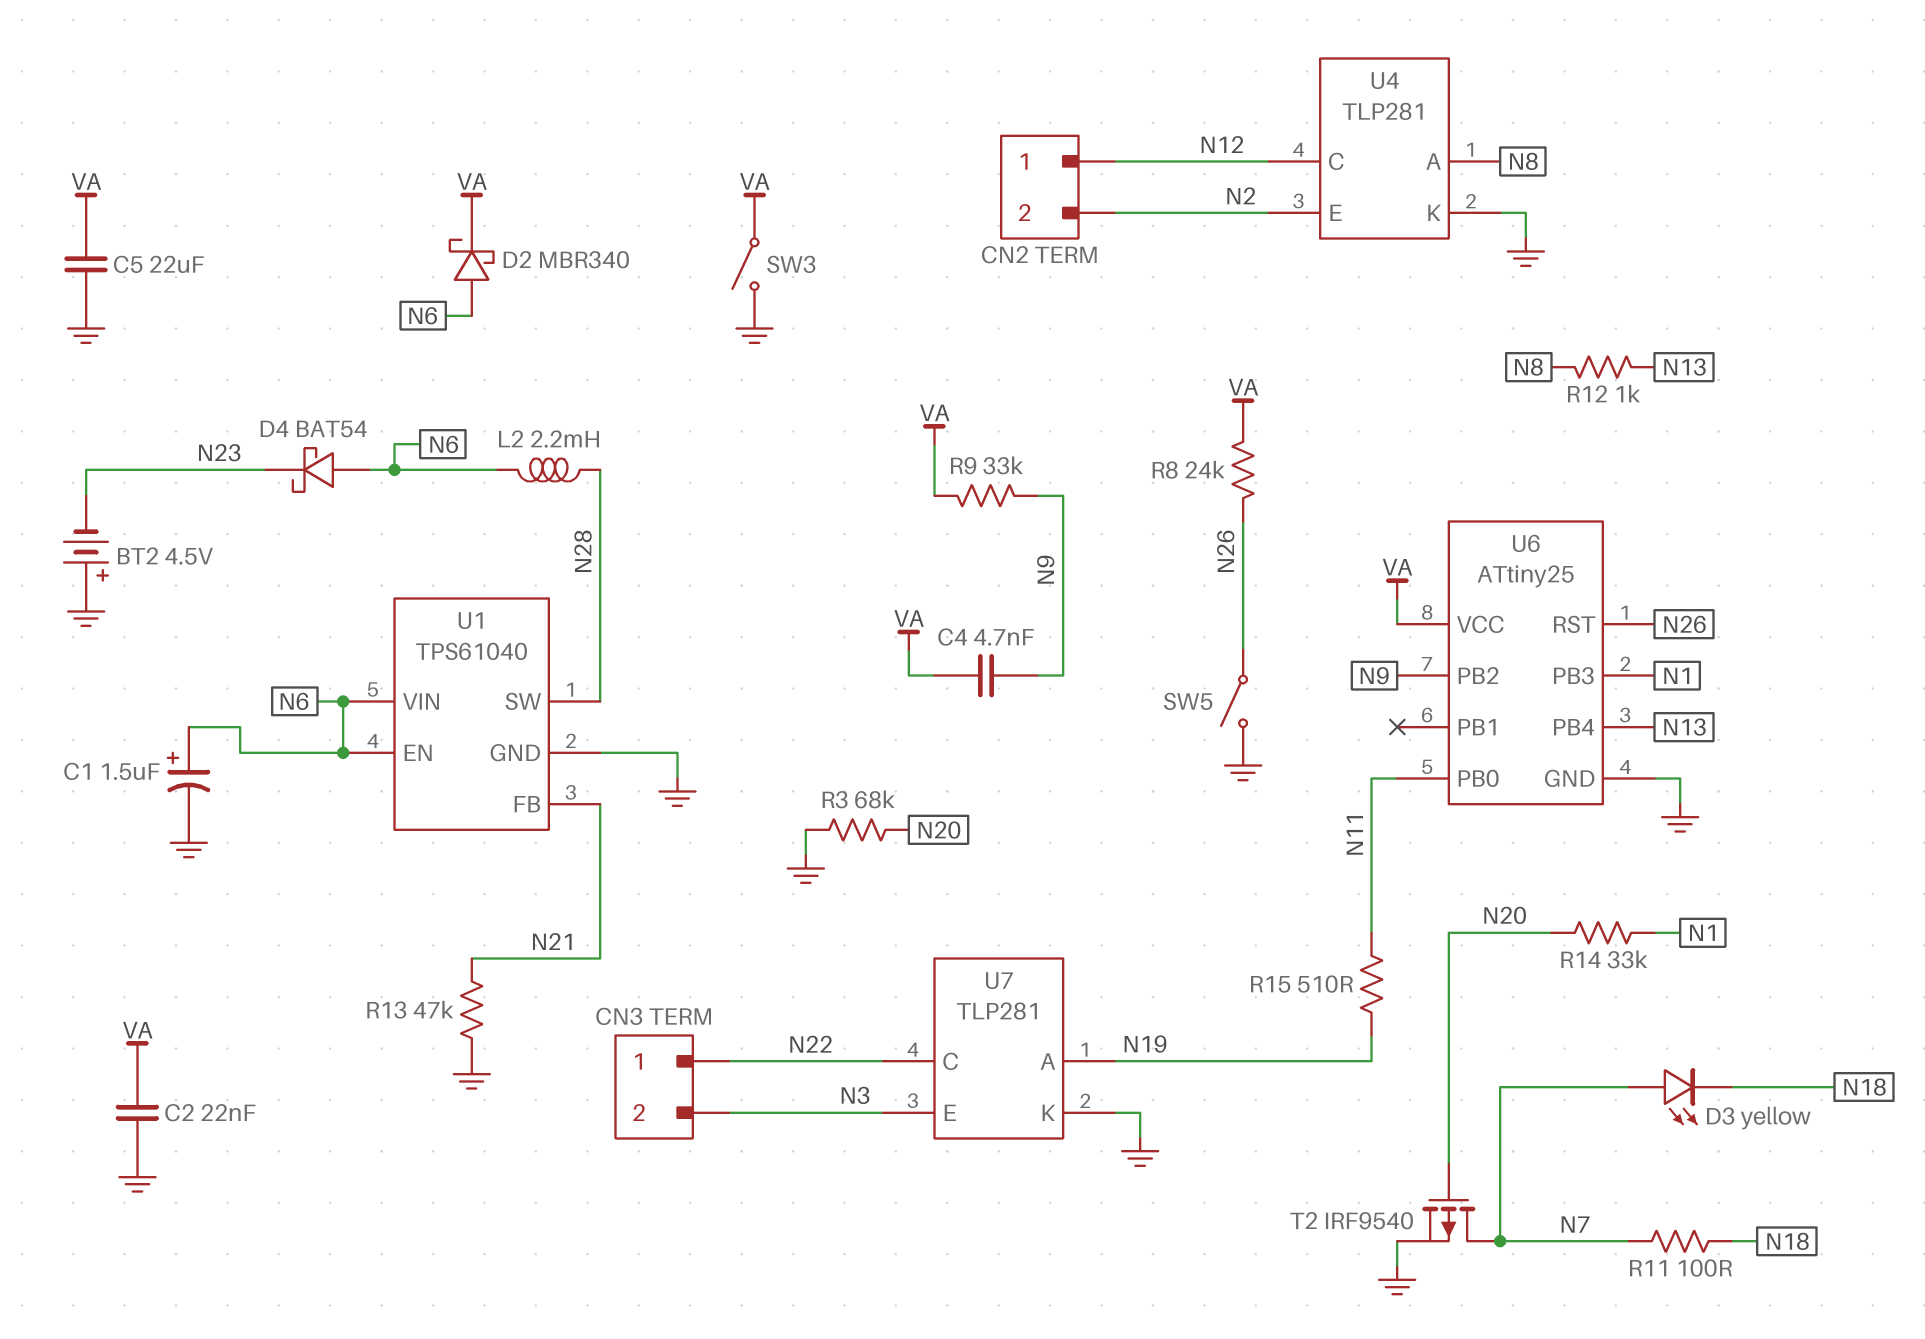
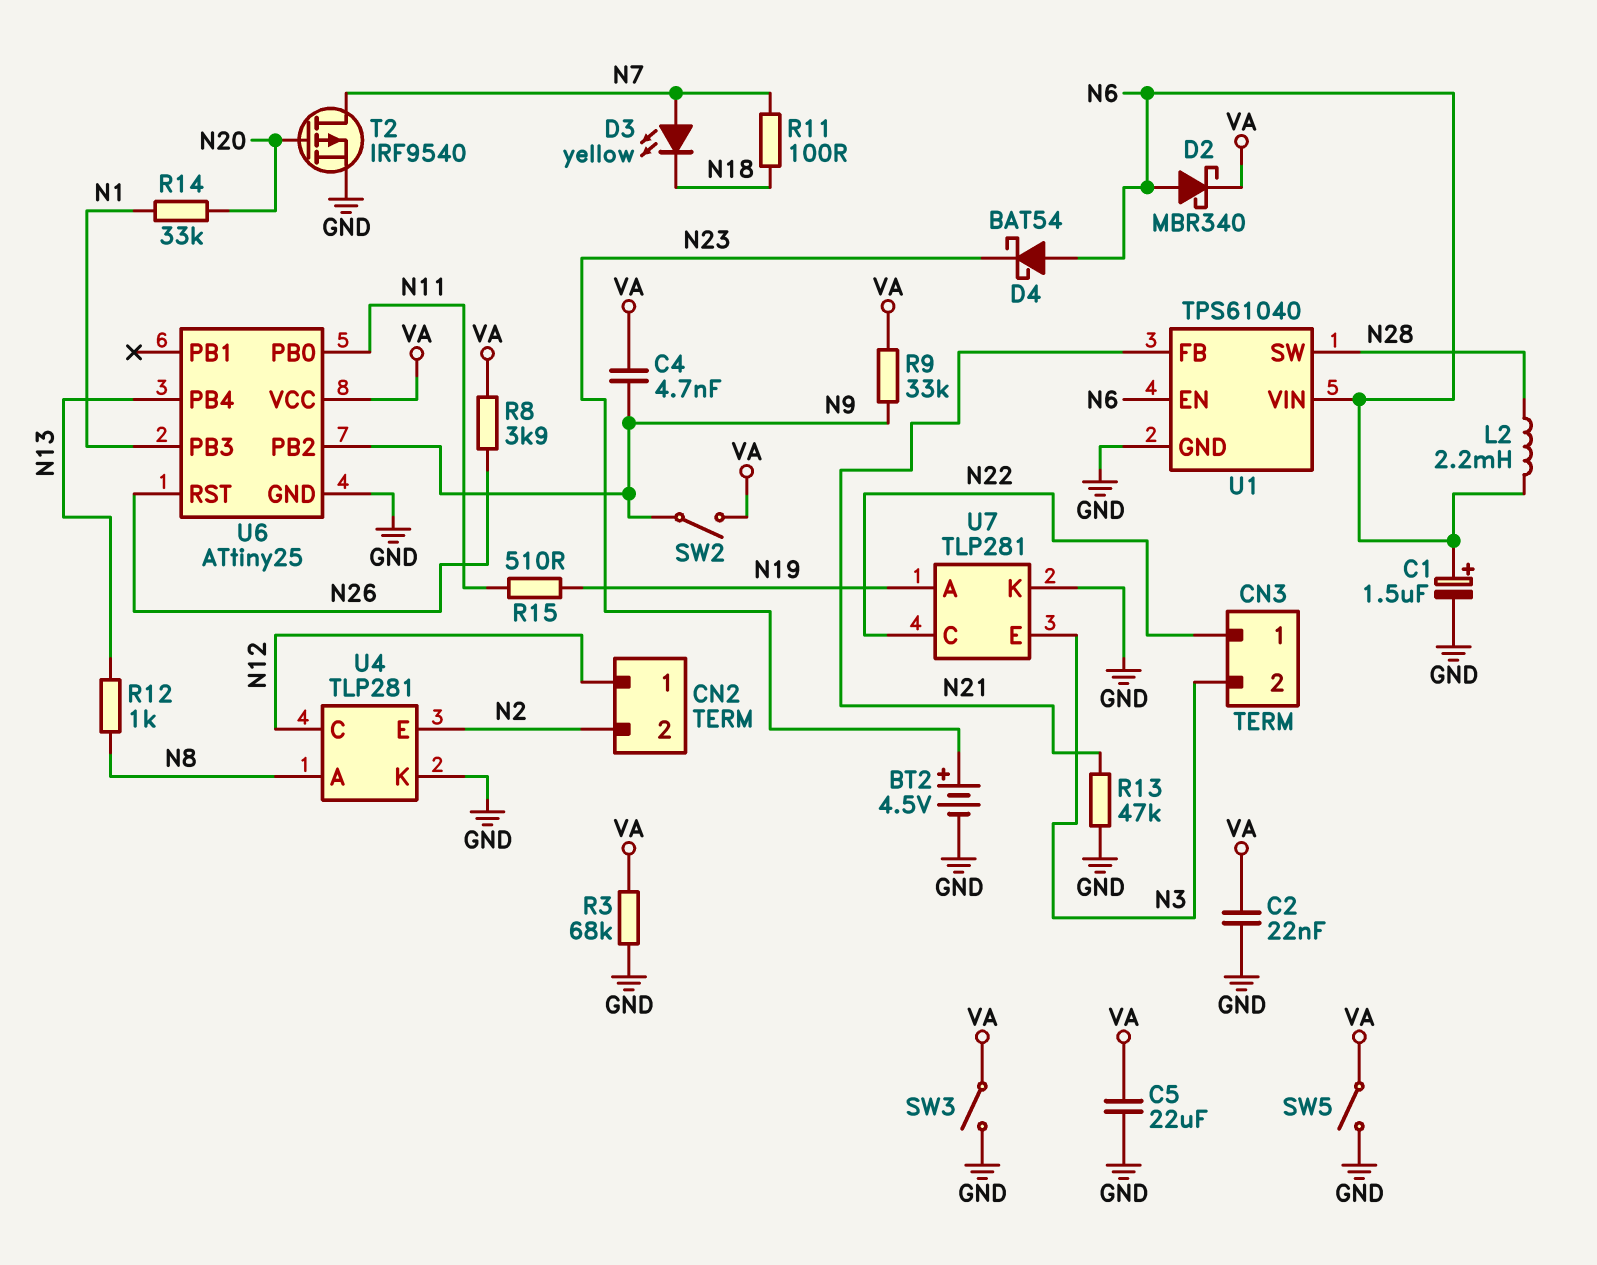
BT2: 4.5V (plus GND, minus N23) -> 4.5V (plus N23, minus GND)
R3: 68k (GND, N20) -> 68k (GND, VA)
R8: 24k (N26, VA) -> 3.9k (N26, VA)
SW2: none -> switch (N9, VA)
SW5: switch (GND, N26) -> switch (GND, VA)

